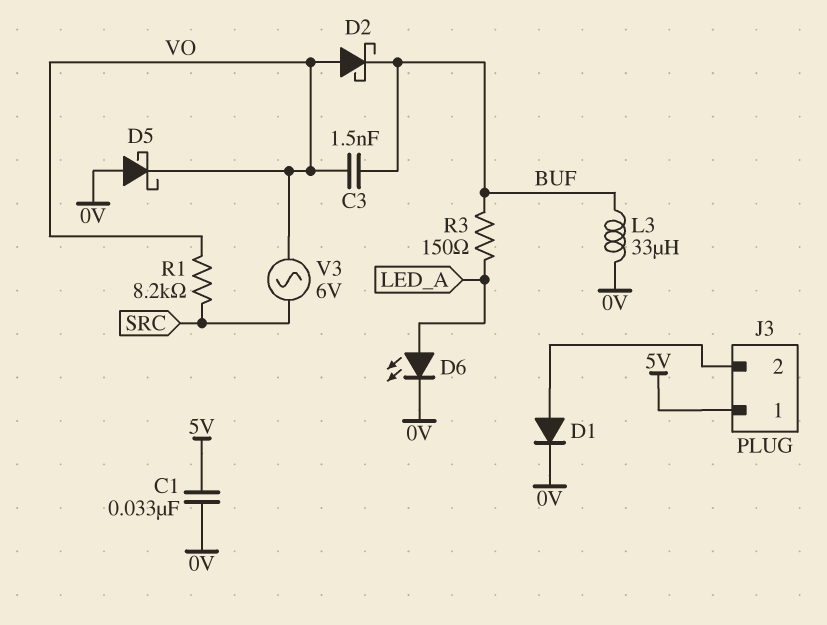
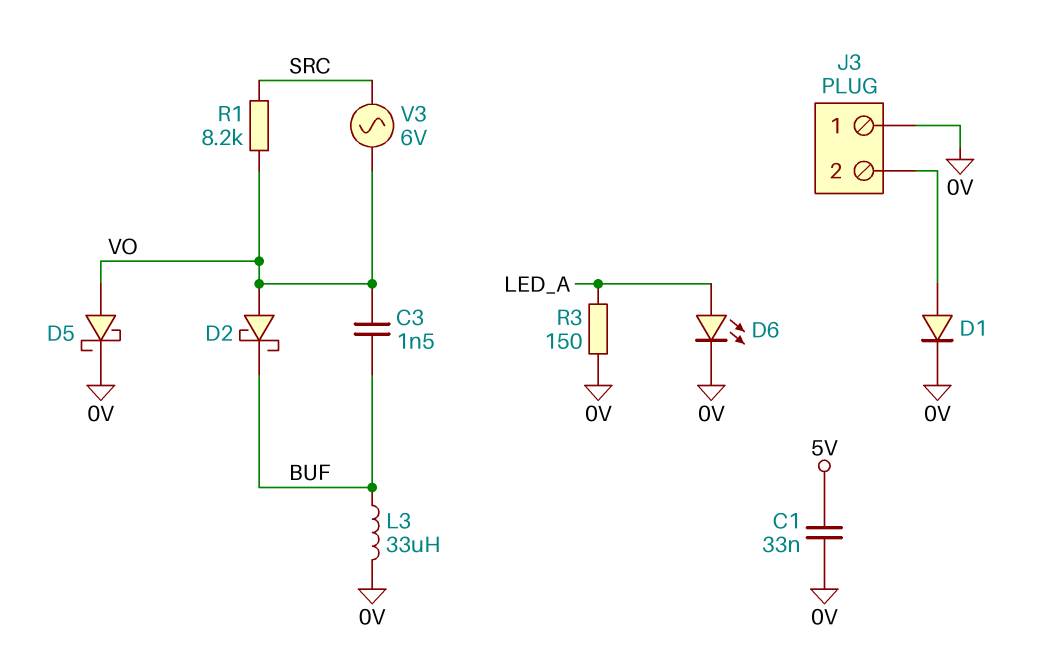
D5: schottky (A 0V, K VO) -> schottky (A VO, K 0V)
J3 pin 1: 5V -> 0V
R3: 150 (BUF, LED_A) -> 150 (0V, LED_A)

